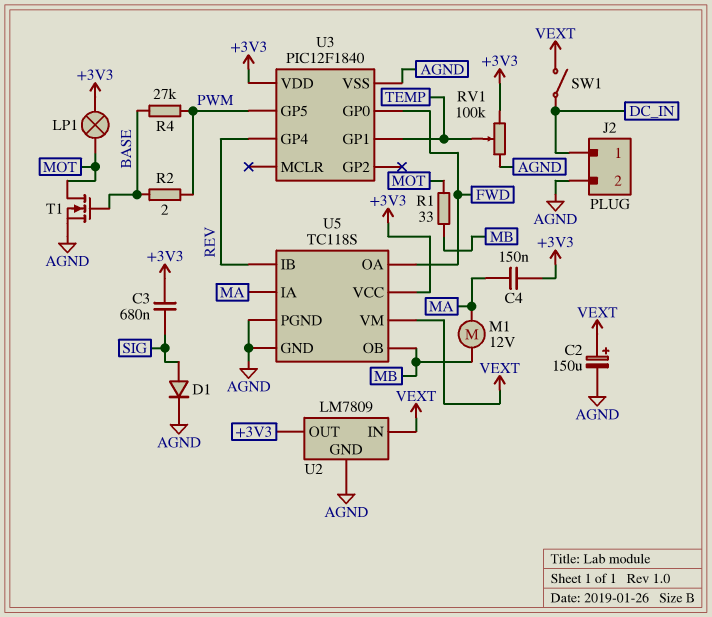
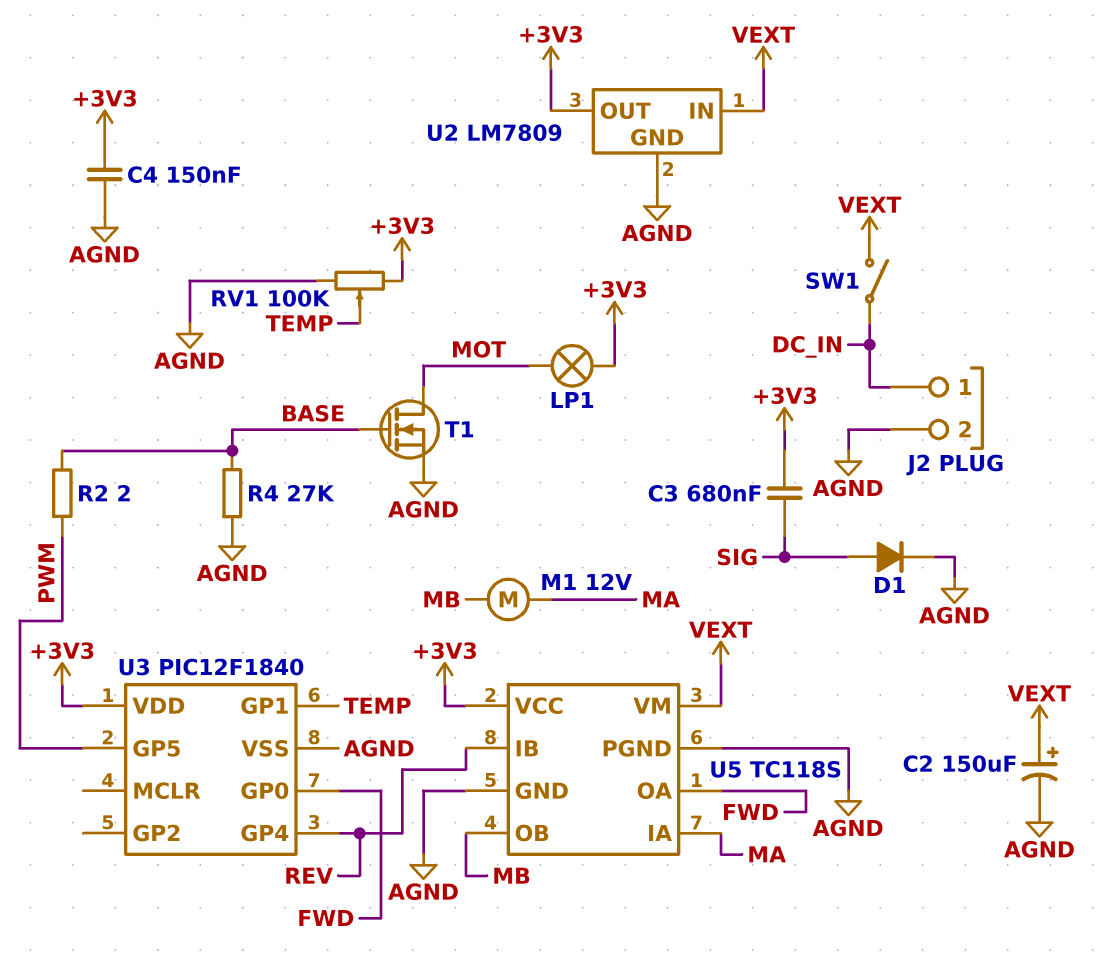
C4: 150nF (+3V3, MA) -> 150nF (+3V3, AGND)
R1: 33 (MB, MOT) -> none
R4: 27k (BASE, PWM) -> 27k (AGND, BASE)

